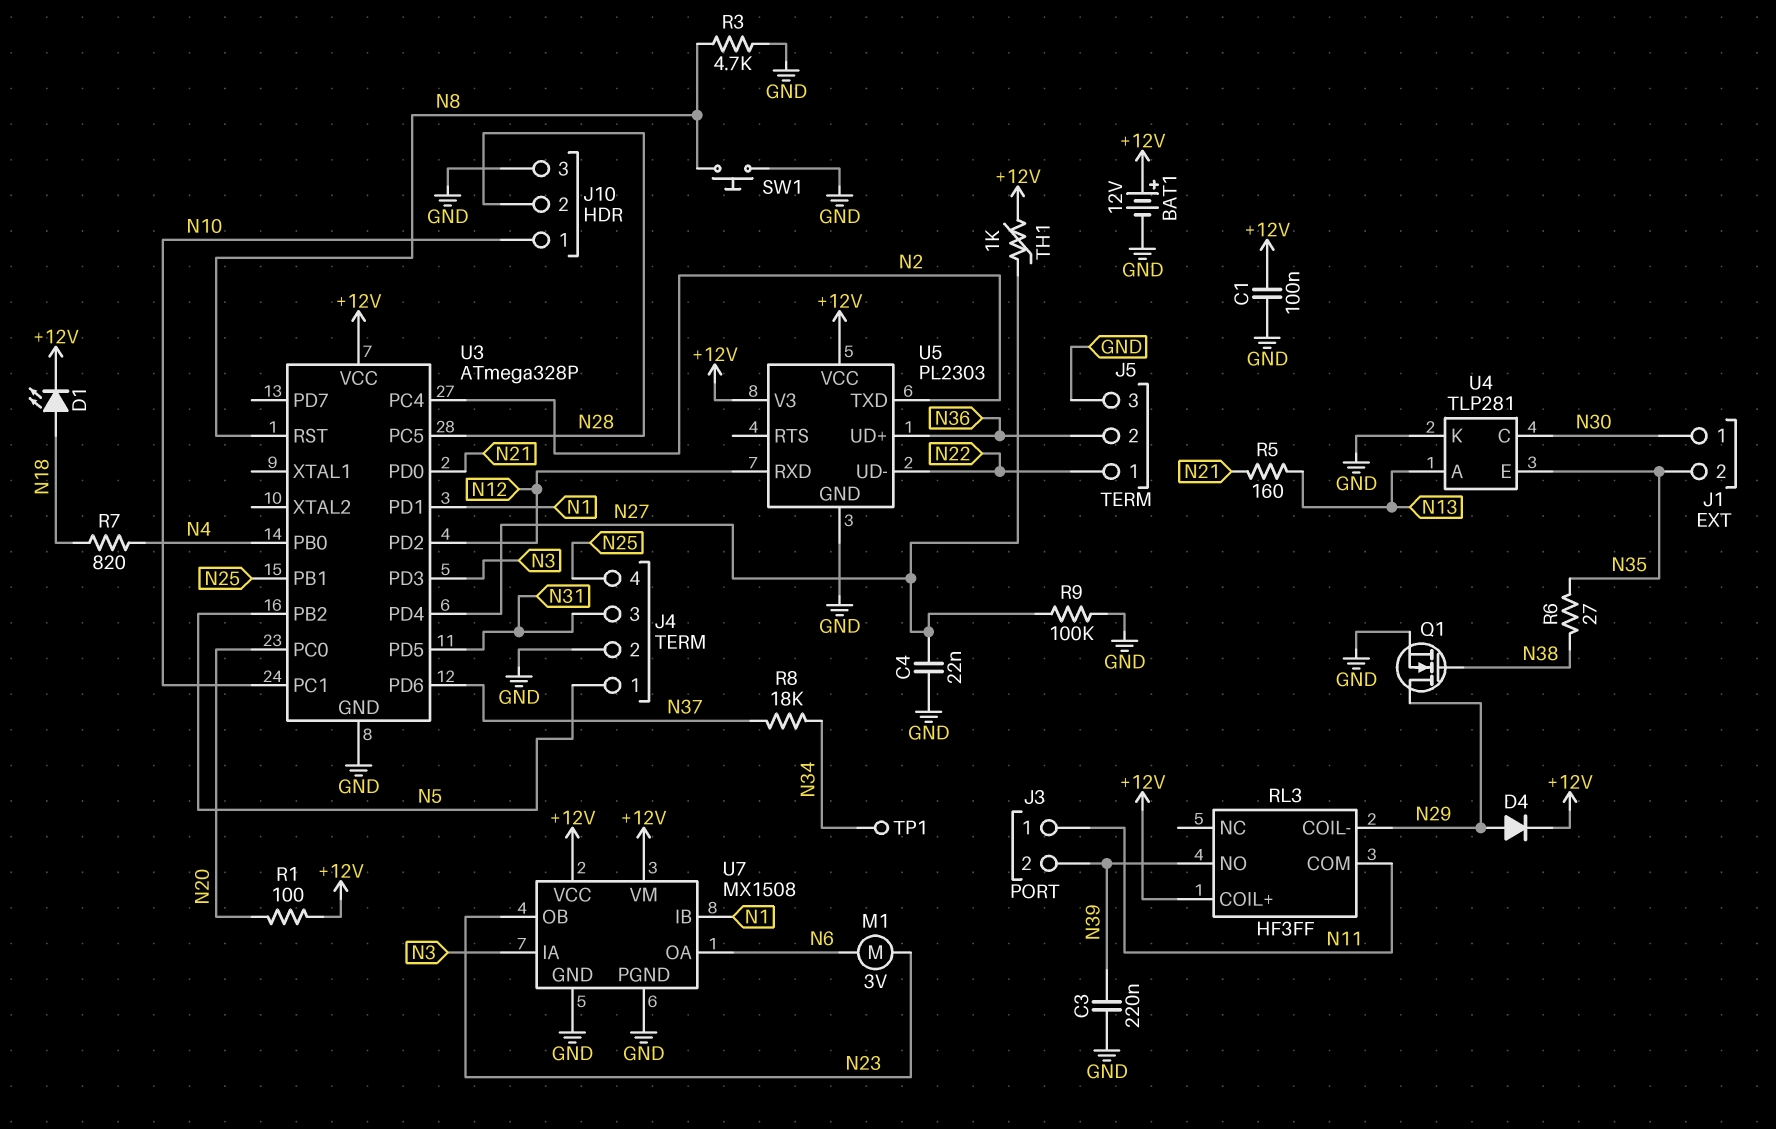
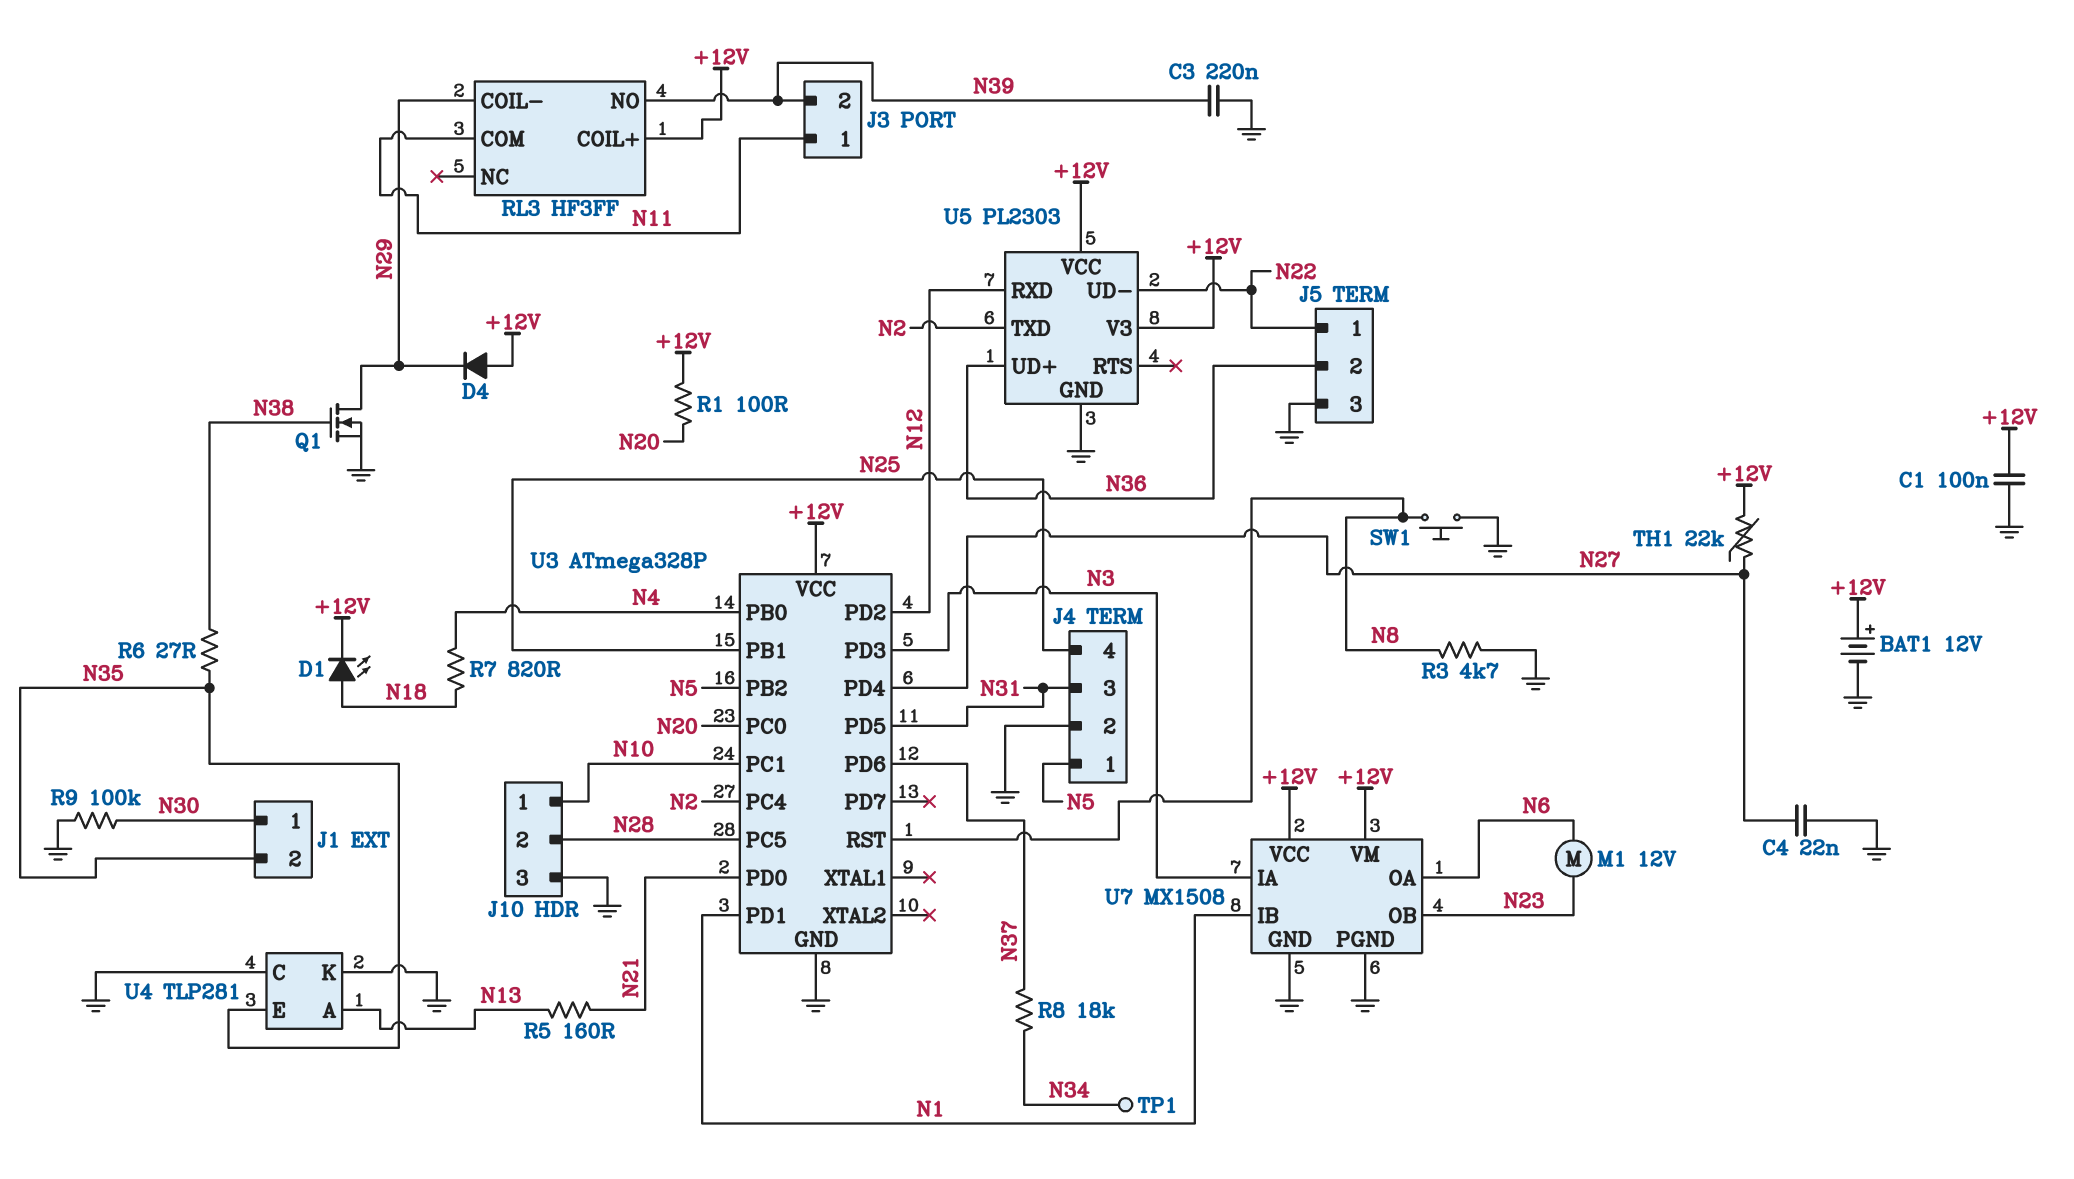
D4: diode (A N29, K +12V) -> diode (A +12V, K N29)
M1: motor 3V (N6, N23) -> motor 12V (N6, N23)
R9: 100k (GND, N27) -> 100k (GND, N30)
TH1: 1k (+12V, N27) -> 22k (+12V, N27)
U4 pin C: N30 -> GND

